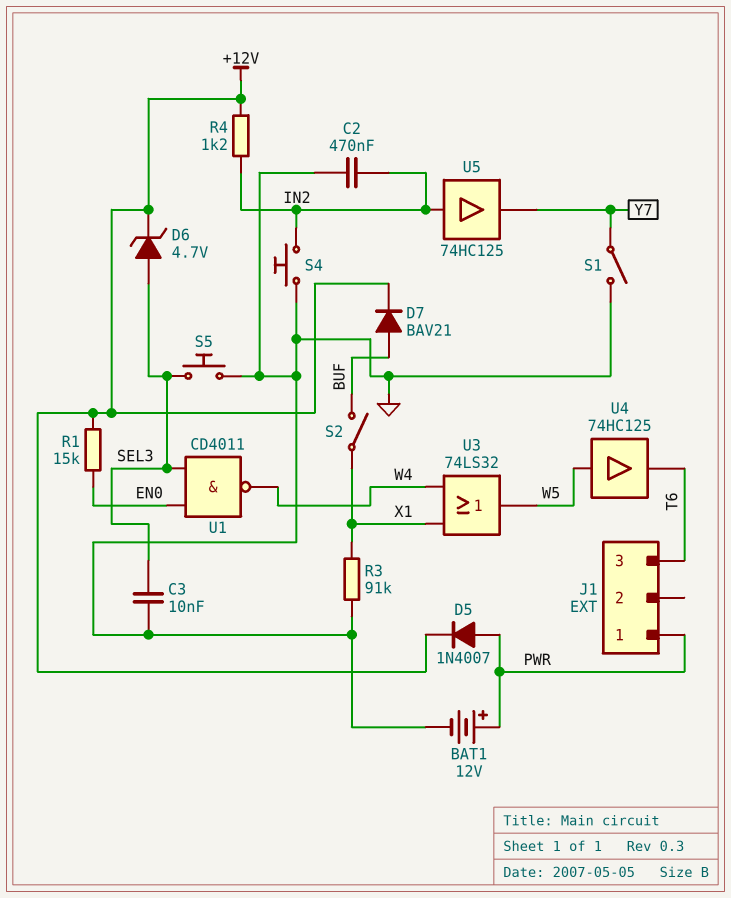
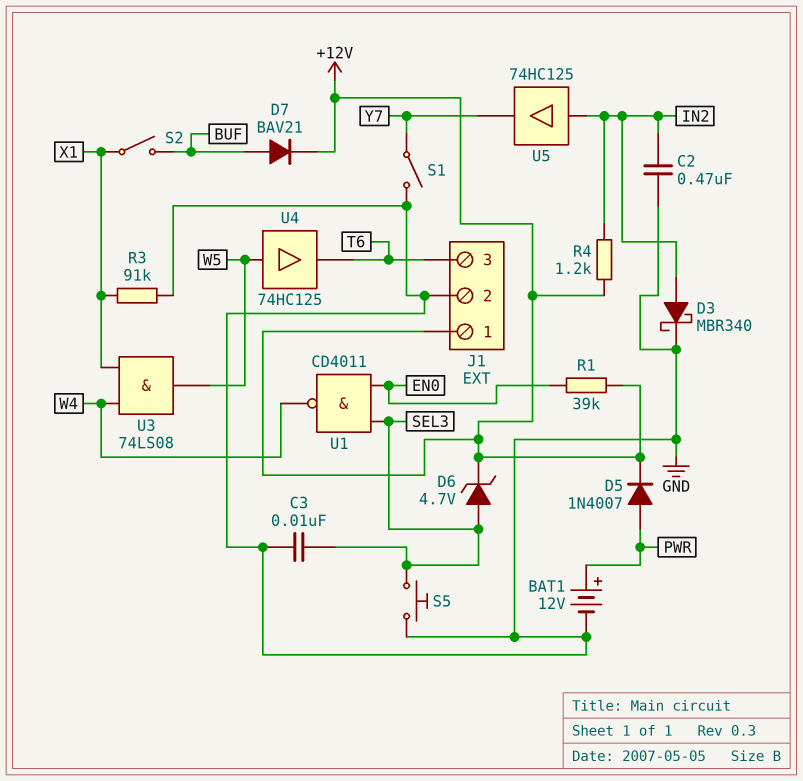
D3: none -> schottky MBR340 (A IN2, K GND)
J1 pin 1: PWR -> +12V
J1 pin 2: none -> GND
R1: 15k (+12V, EN0) -> 39k (+12V, EN0)
S4: button (GND, IN2) -> none
U3: OR 74LS32 (in W4, in X1, out W5) -> AND 74LS08 (in W4, in X1, out W5)

